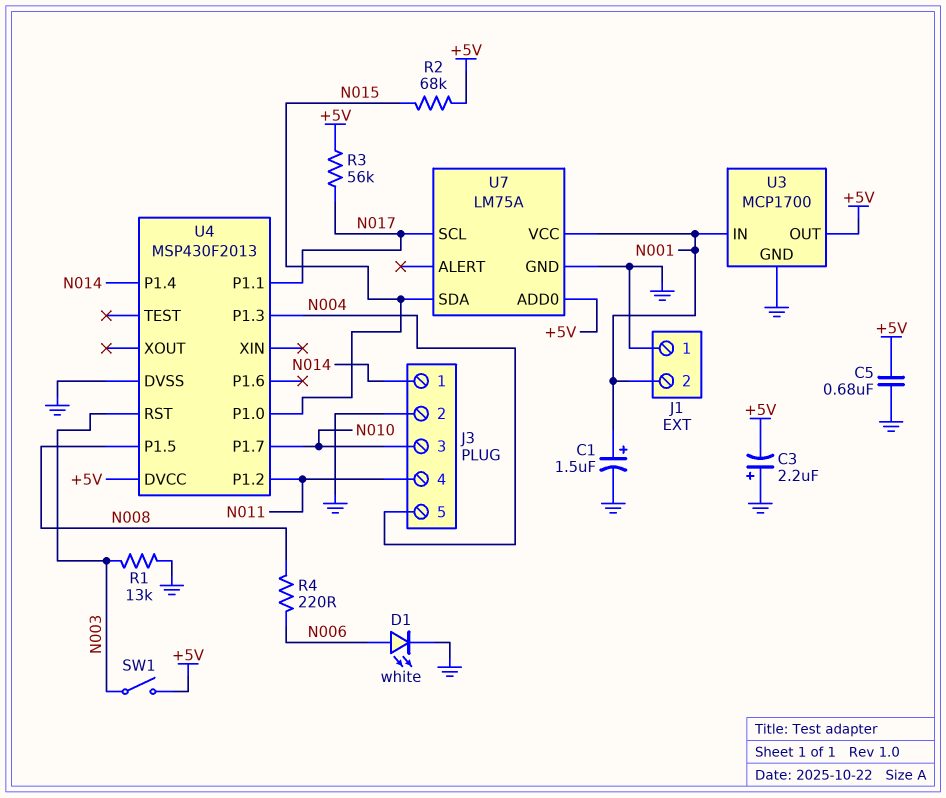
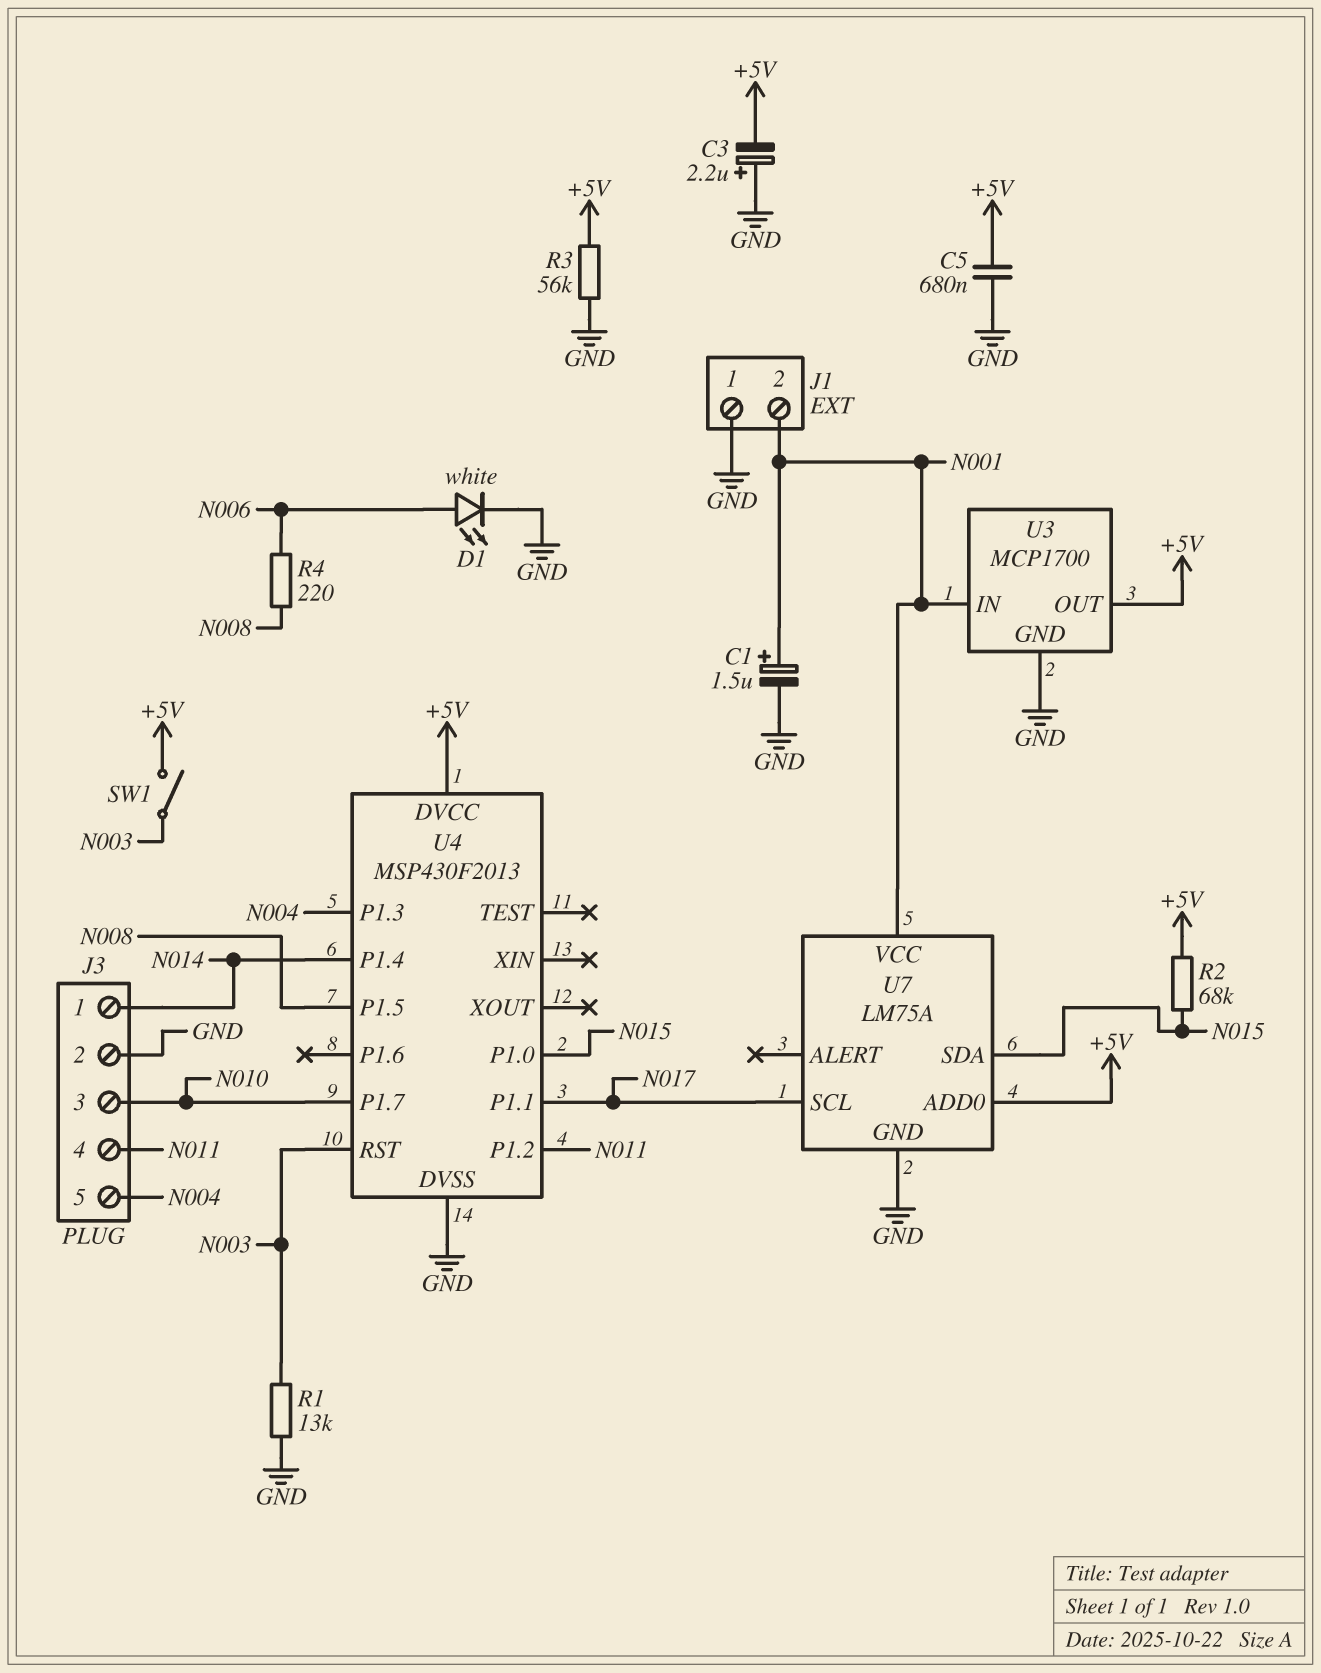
R3: 56k (+5V, N017) -> 56k (+5V, GND)

